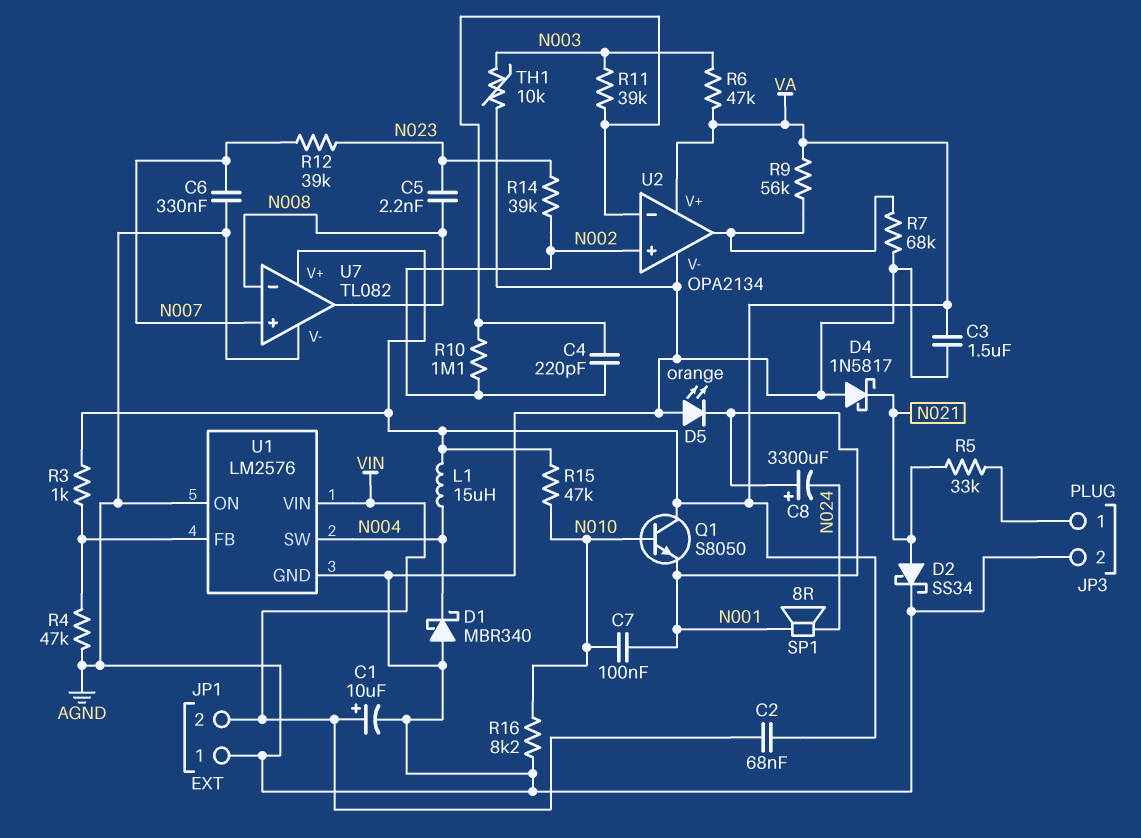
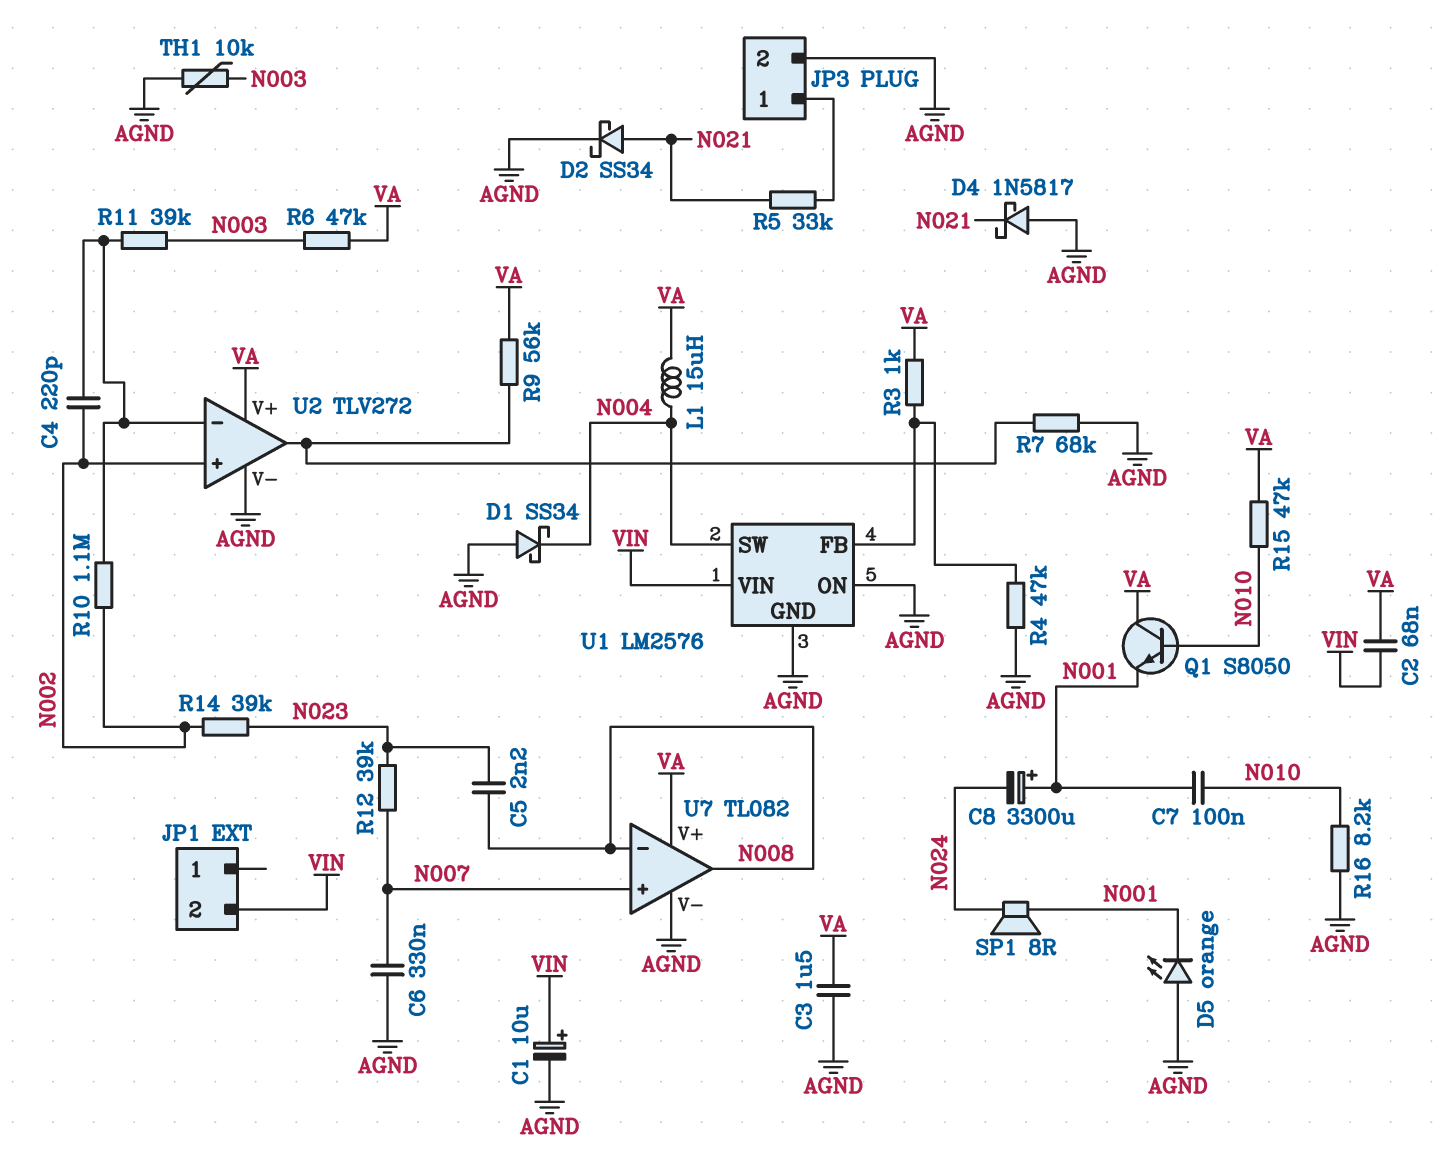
D1: schottky MBR340 (A AGND, K N004) -> schottky SS34 (A AGND, K N004)
JP1 pin 1: AGND -> none
U2: OPA2134 -> TLV272

